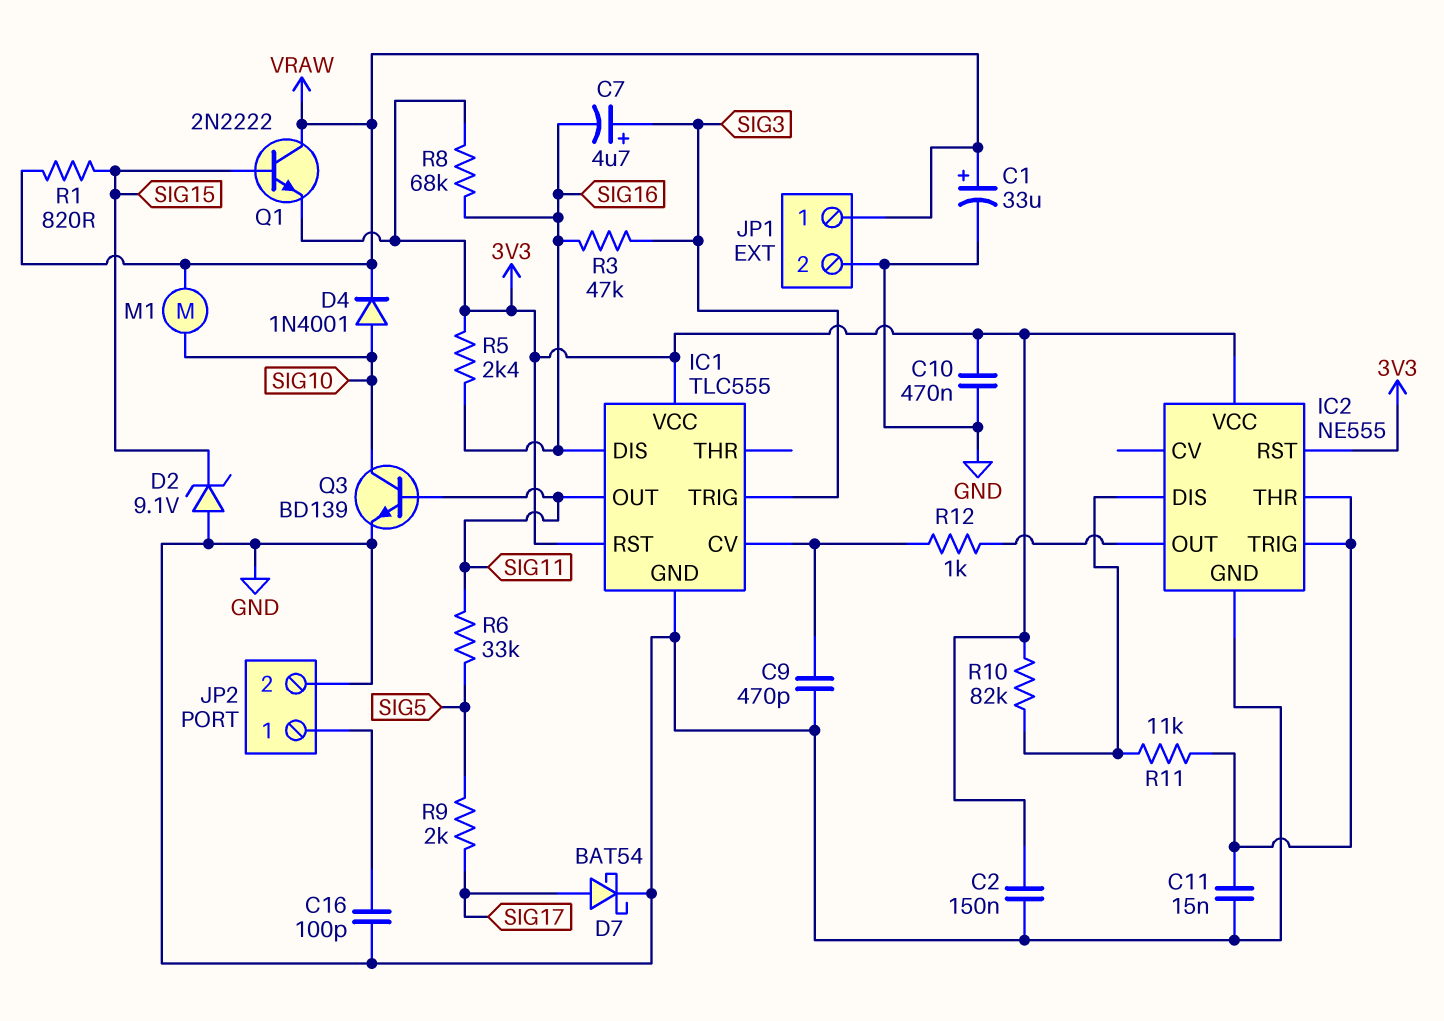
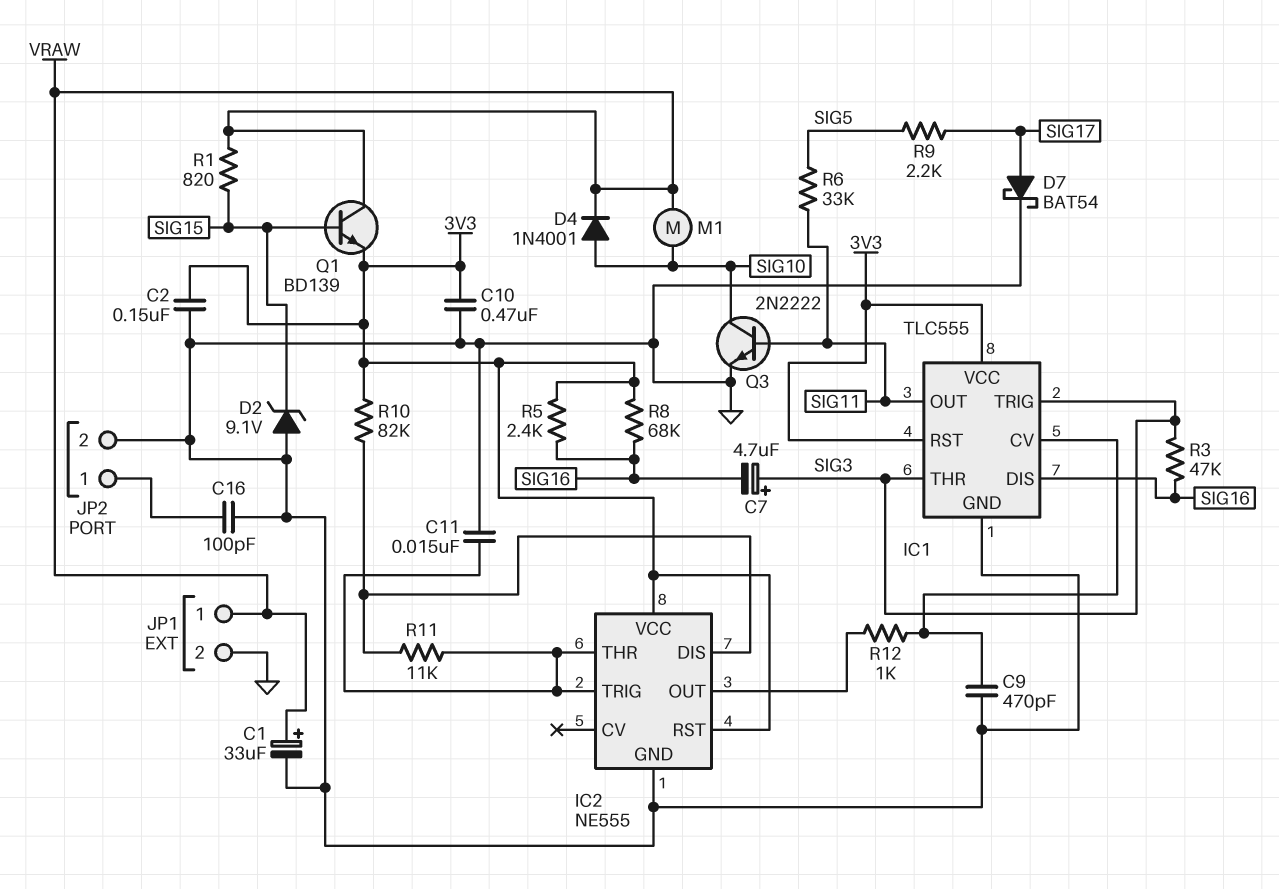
IC1 pin THR: none -> SIG3
Q1: NPN 2N2222 (B SIG15, C VRAW, E 3V3) -> NPN BD139 (B SIG15, C VRAW, E 3V3)
Q3: NPN BD139 (B SIG11, C SIG10, E GND) -> NPN 2N2222 (B SIG11, C SIG10, E GND)
R9: 2k (SIG5, SIG17) -> 2.2k (SIG5, SIG17)

